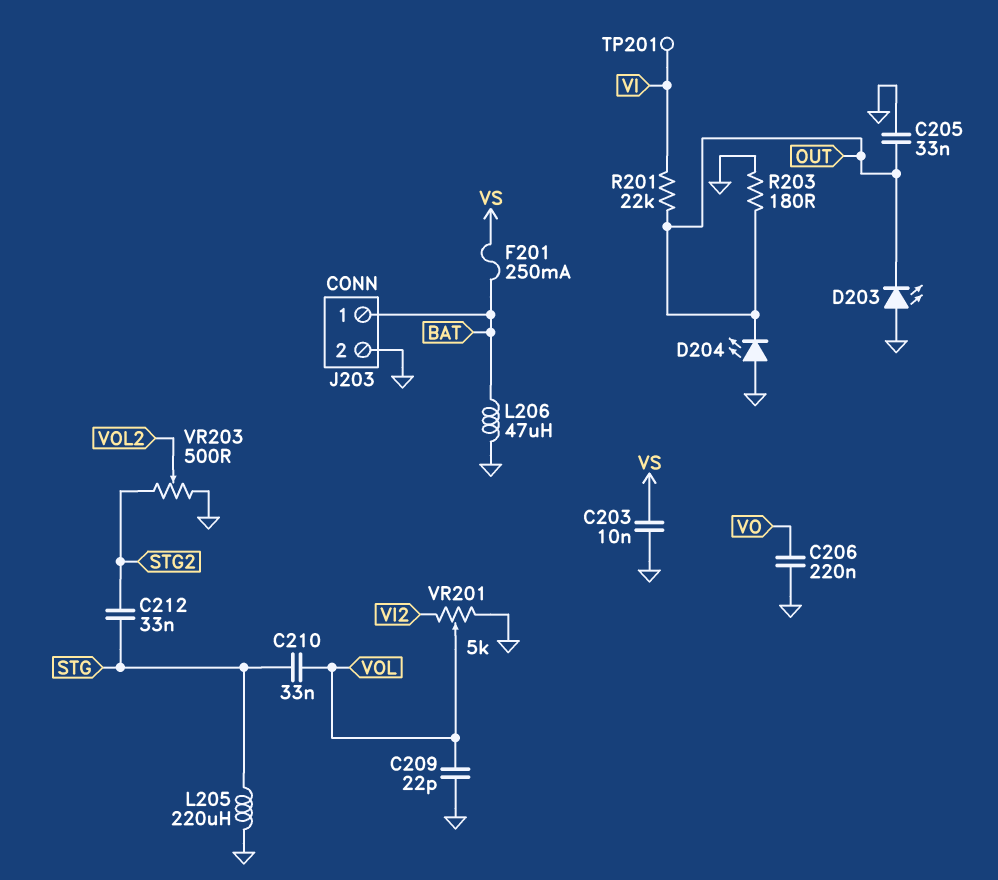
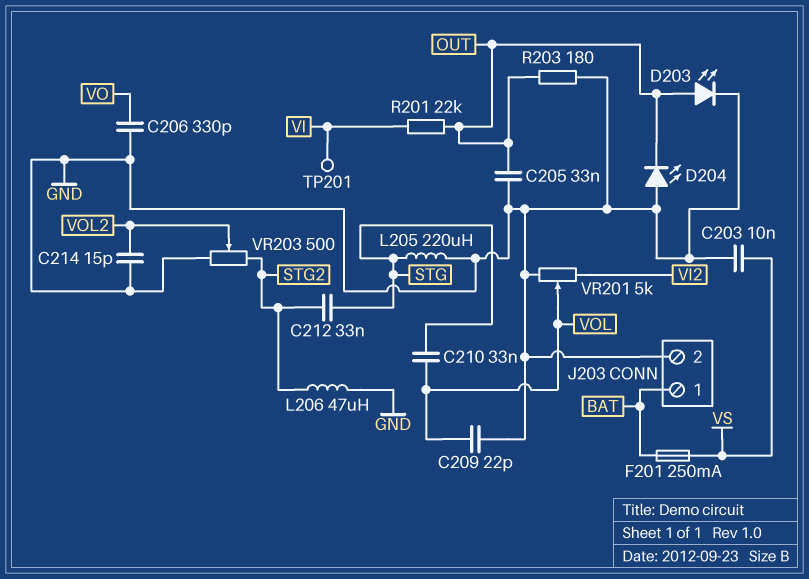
C206: 220nF (GND, VO) -> 330pF (GND, VO)
C214: none -> 15pF (GND, VOL2)
D203: LED (A GND, K OUT) -> LED (A OUT, K GND)
L206: 47uH (BAT, GND) -> 47uH (GND, STG2)

